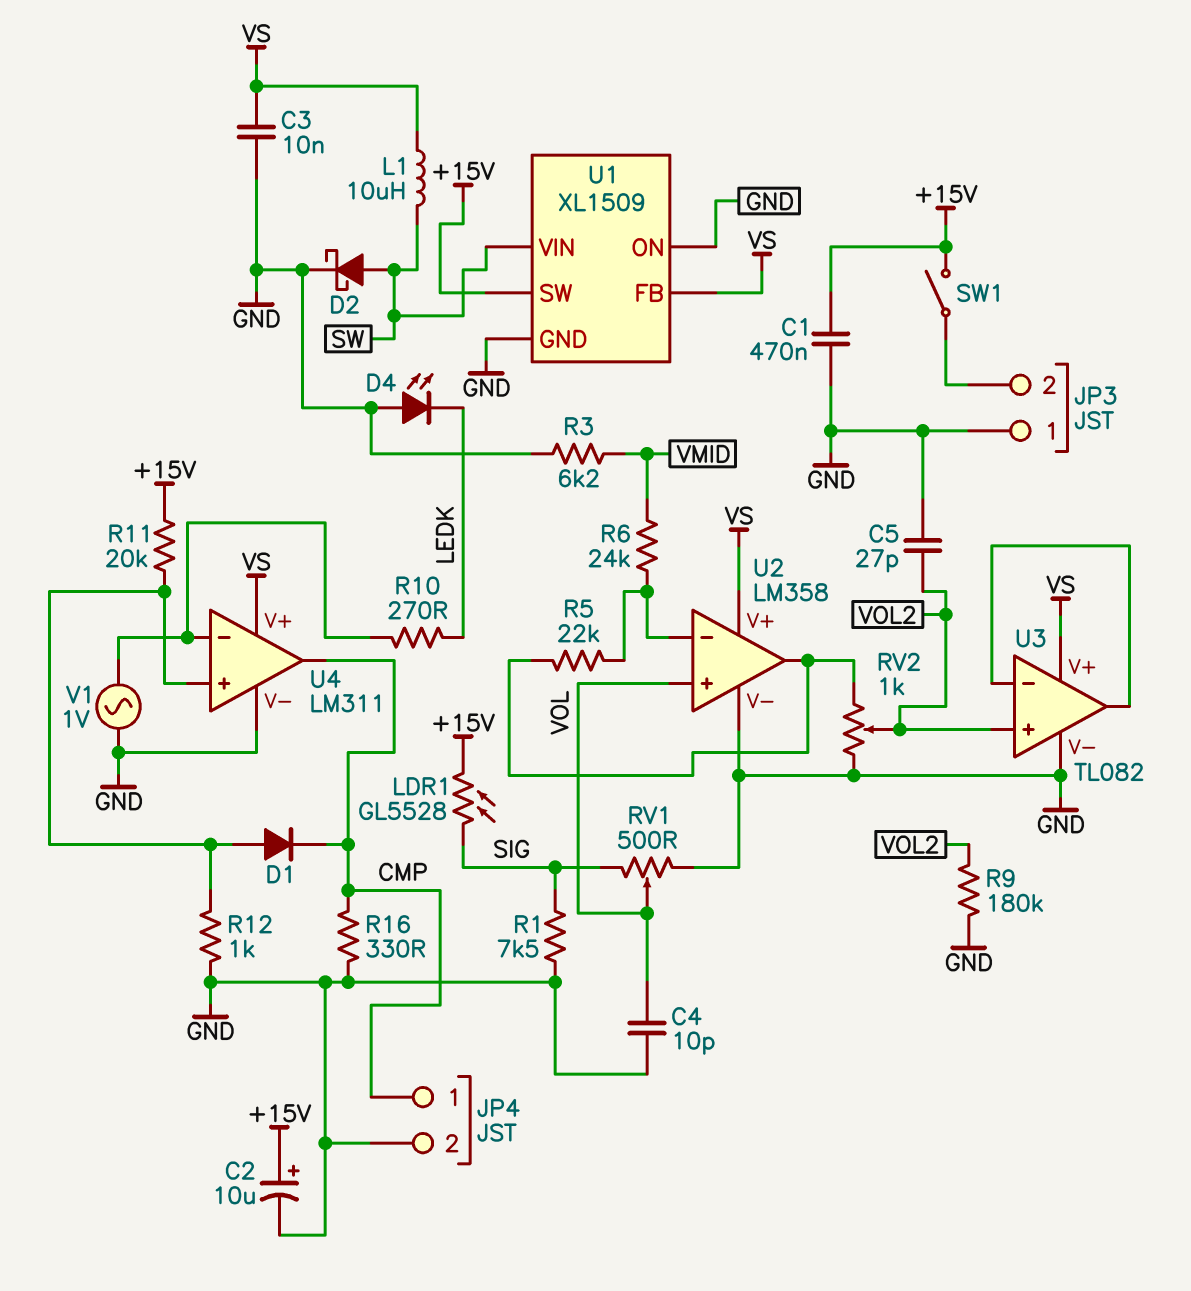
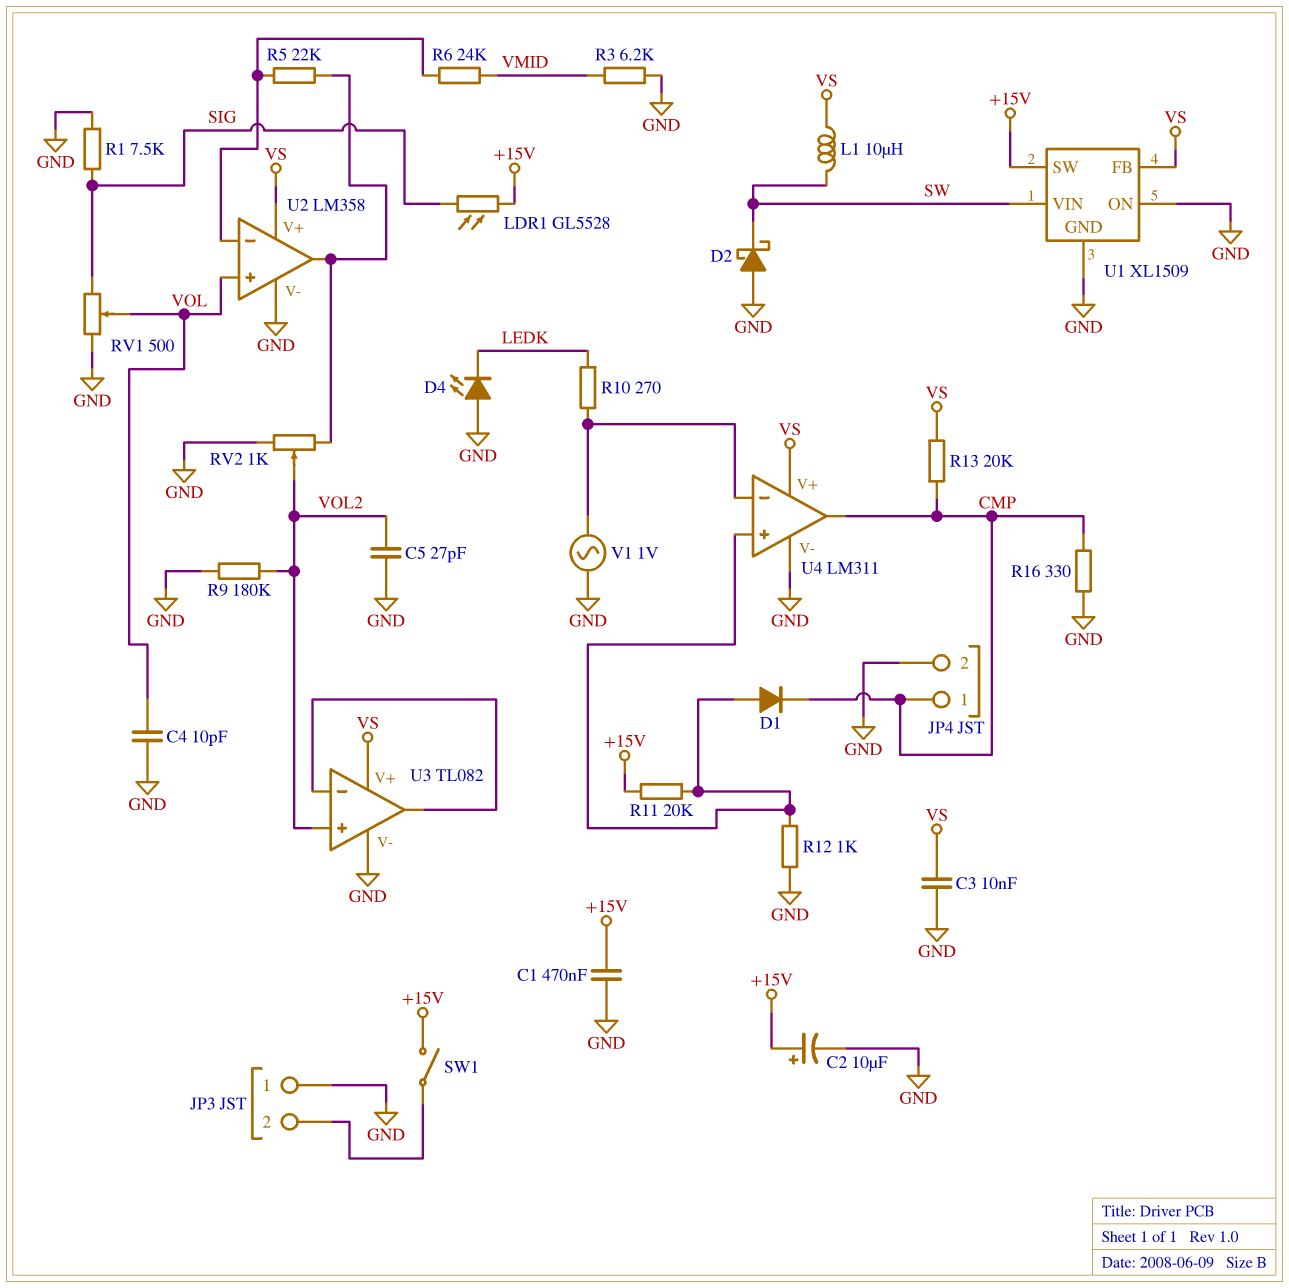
D2: schottky (A SW, K GND) -> schottky (A GND, K SW)
R13: none -> 20k (CMP, VS)

